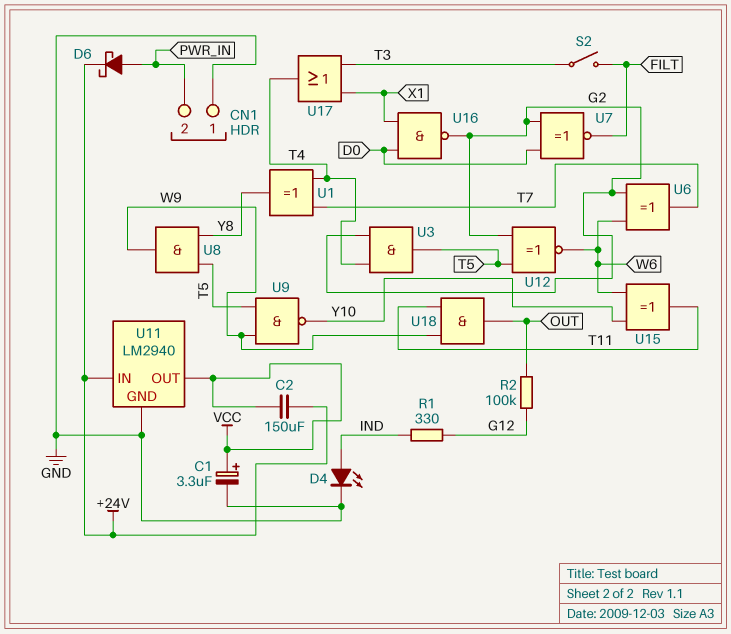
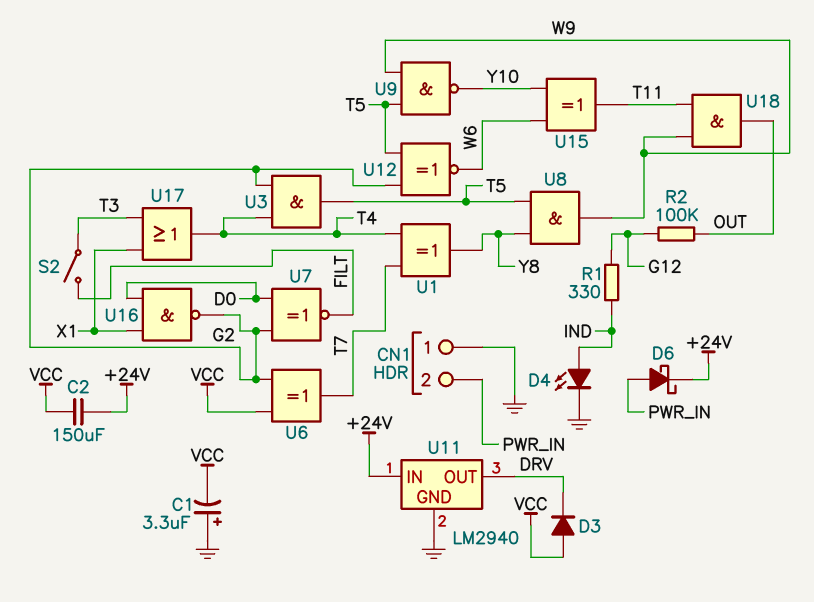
C1: 3.3uF (plus VCC, minus GND) -> 3.3uF (plus GND, minus VCC)
D3: none -> diode (A VCC, K DRV)
U6: XOR (in G2, in W6, out T7) -> XOR (in G2, in VCC, out T7)
U11 pin OUT: VCC -> DRV

